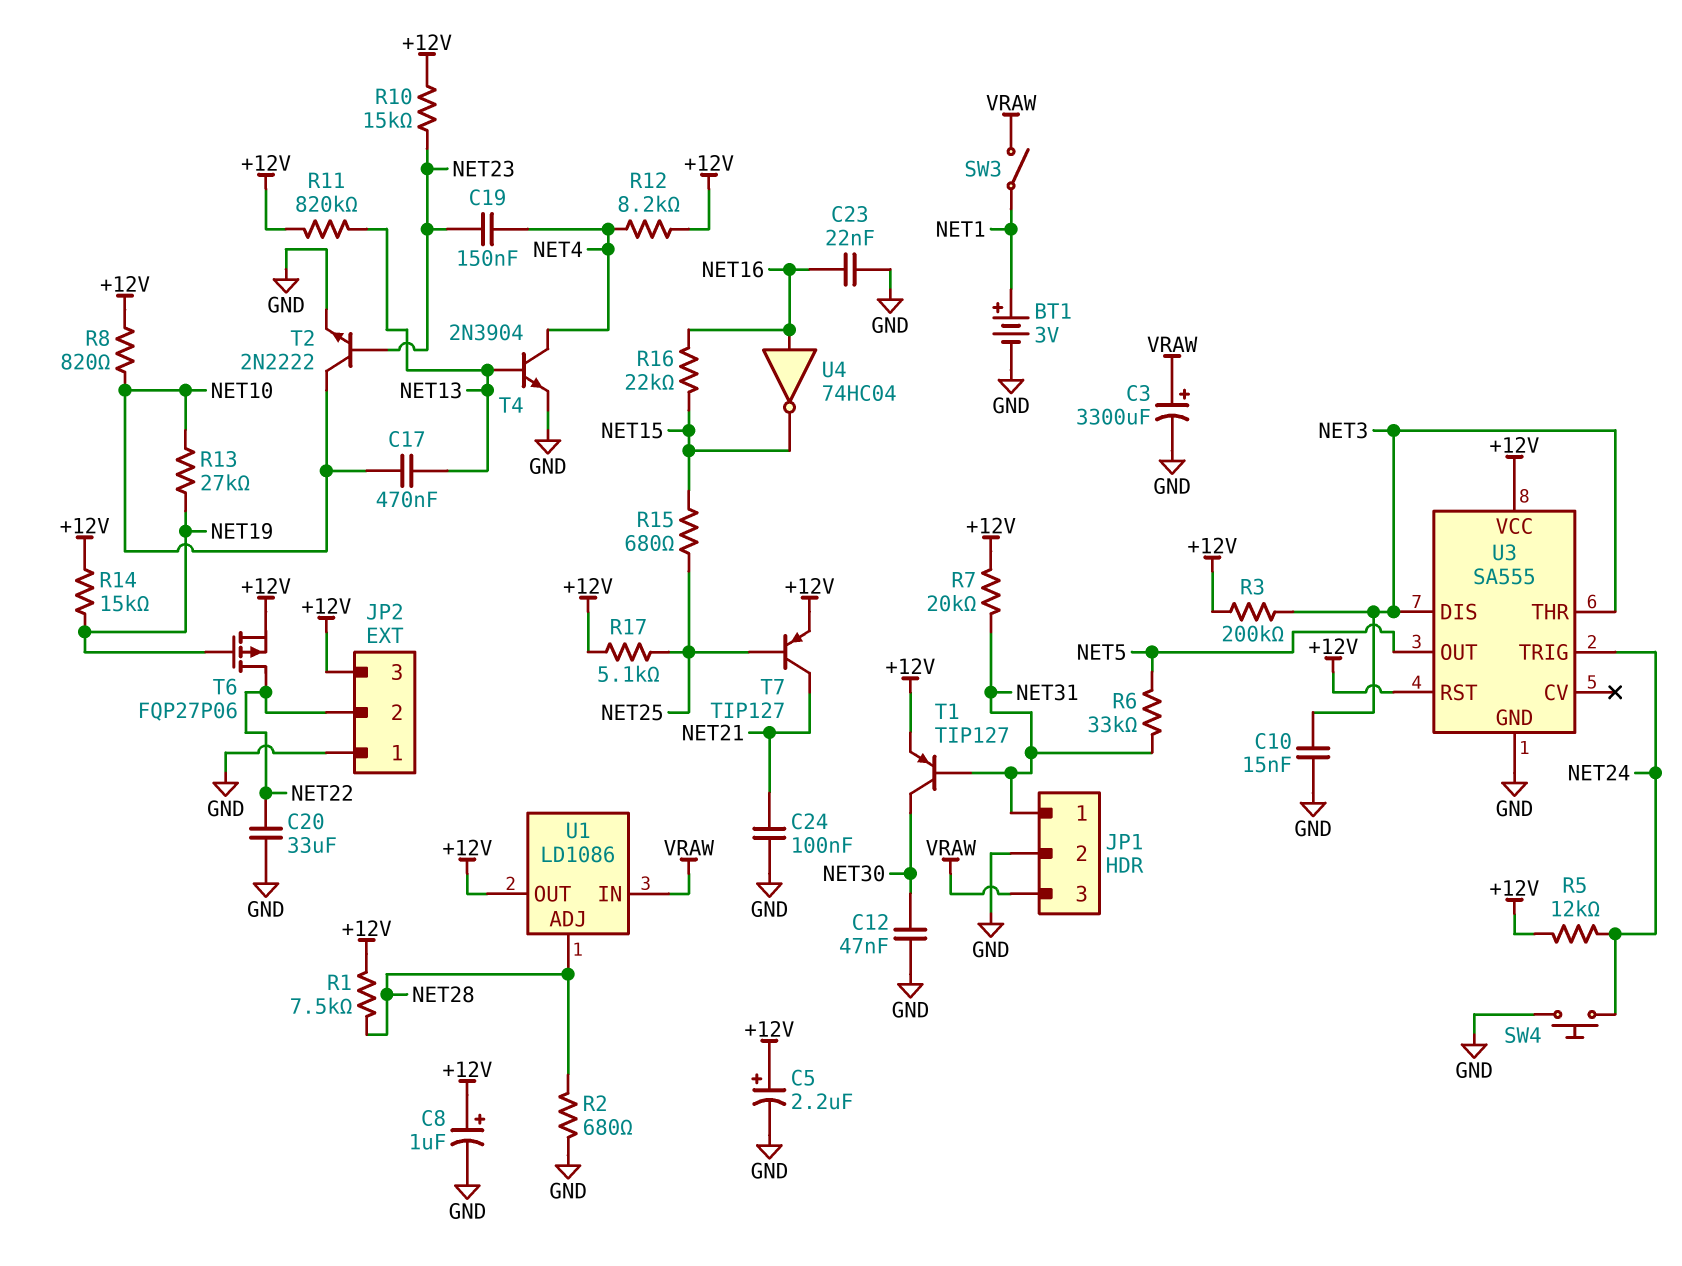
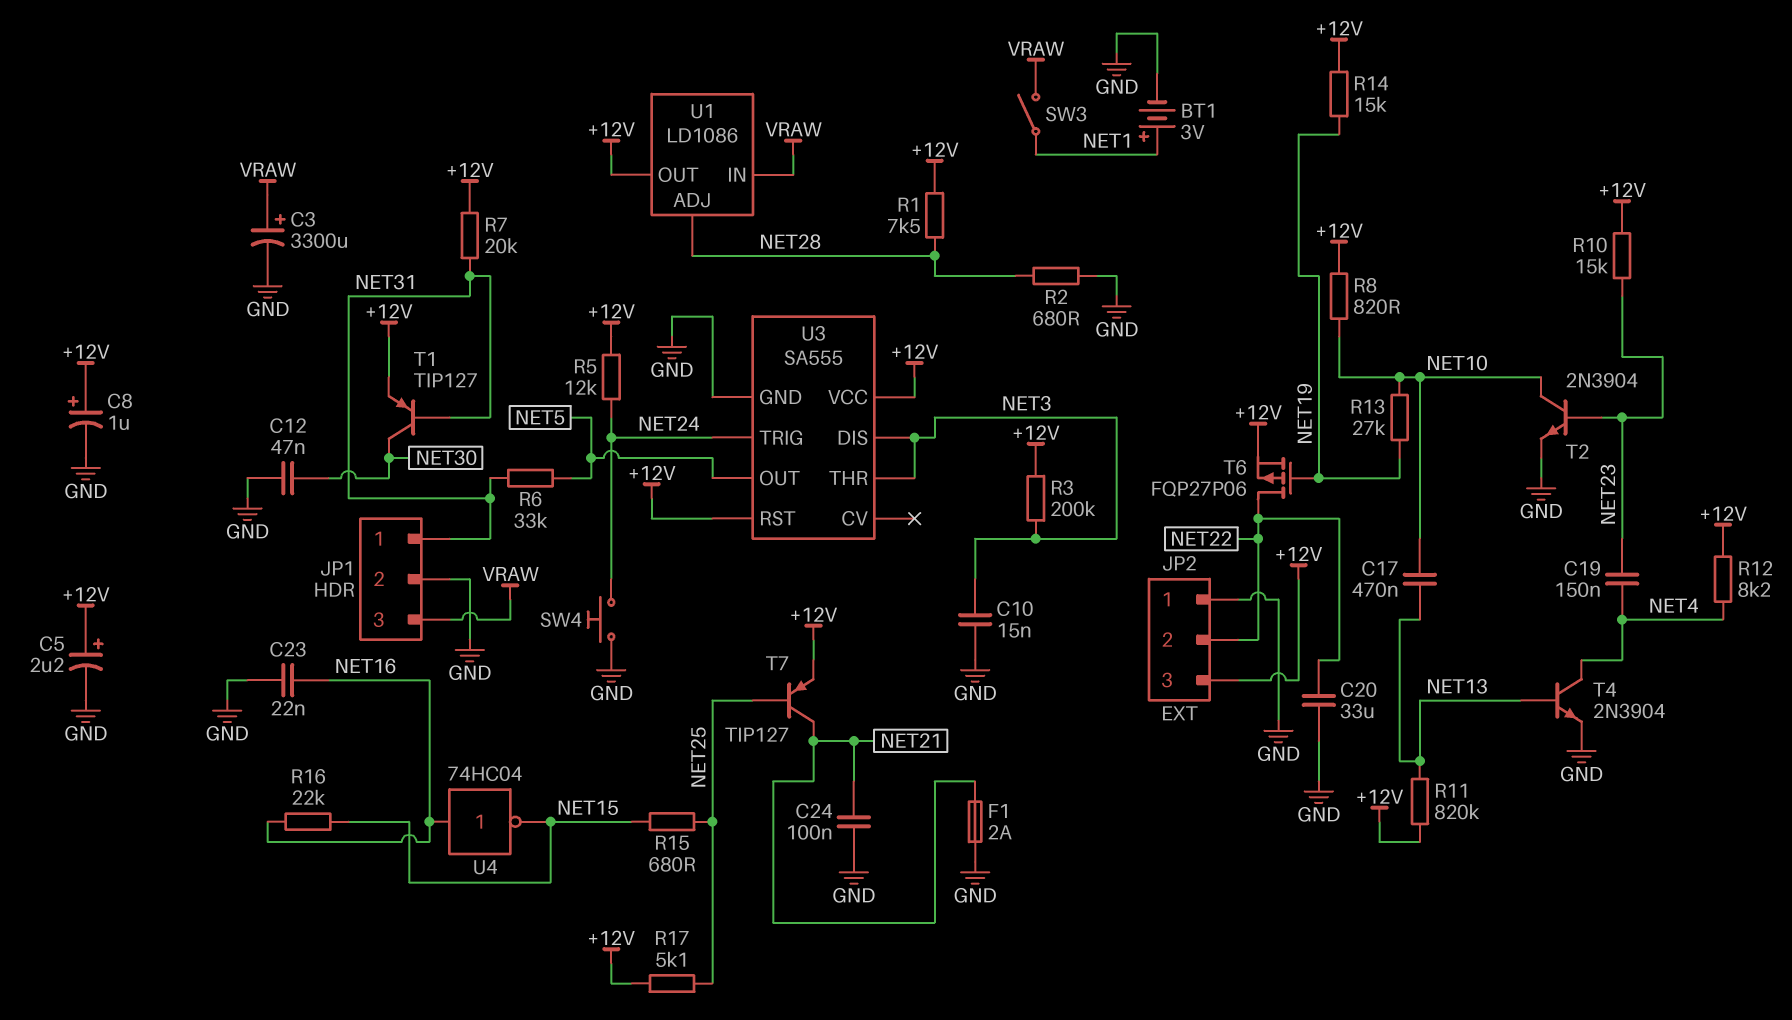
F1: none -> 2A (GND, NET21)
T2: NPN 2N2222 (B NET23, C NET10, E GND) -> NPN 2N3904 (B NET23, C NET10, E GND)

